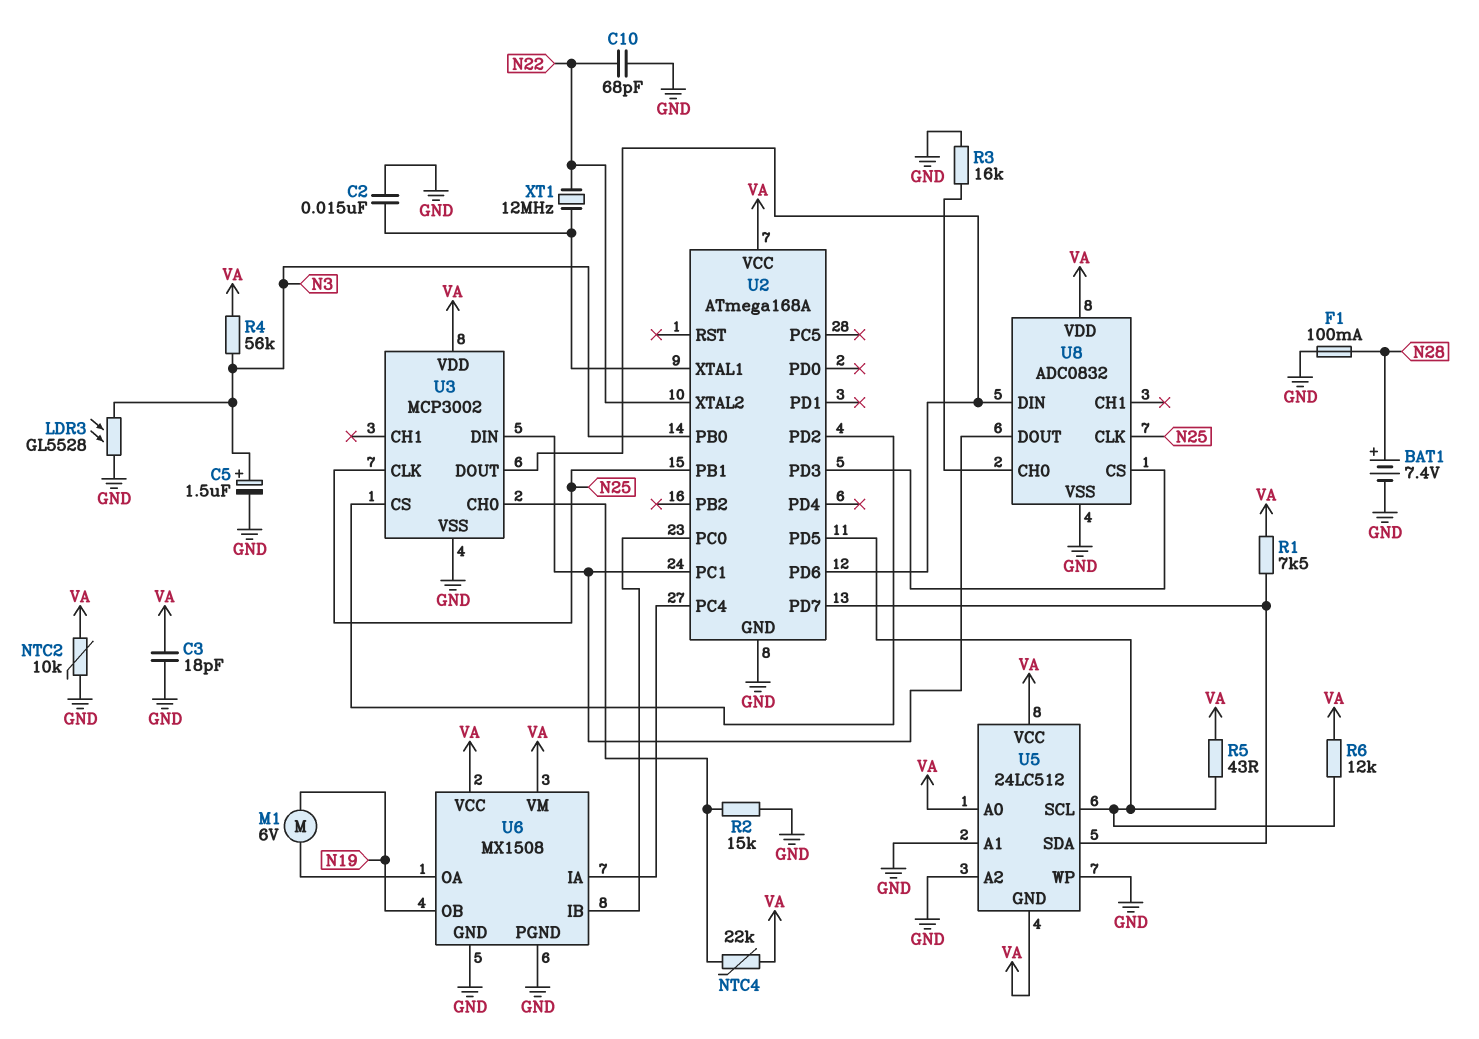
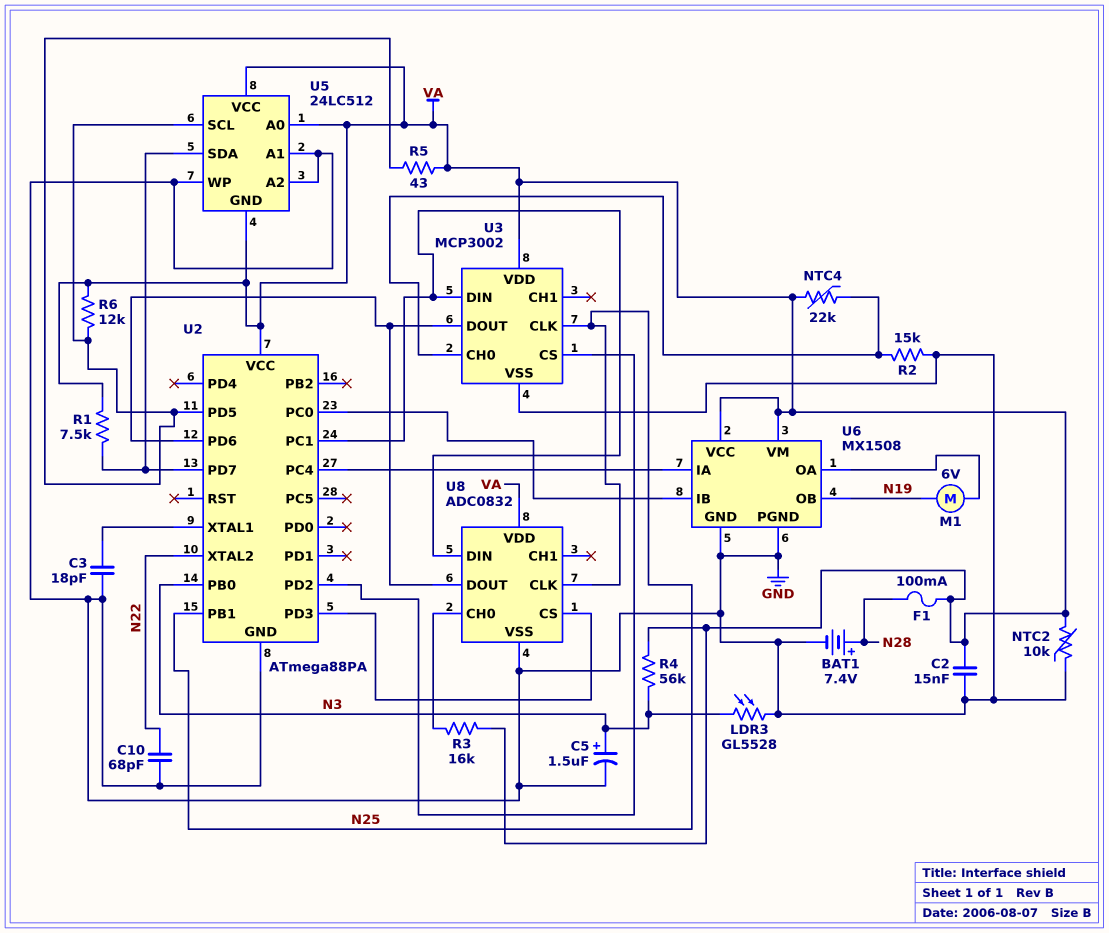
C2: 15nF (GND, U2/XTAL1) -> 15nF (GND, VA)
C3: 18pF (GND, VA) -> 18pF (GND, U2/XTAL1)
F1: 100mA (GND, N28) -> 100mA (N28, VA)
R3: 16k (GND, U8/CH0) -> 16k (U8/CH0, VA)
U2: ATmega168A -> ATmega88PA
U8 pin DIN: U2/PD6 -> U2/PC1
U8 pin DOUT: U2/PC1 -> U2/PD6
XT1: 12MHz (N22, U2/XTAL1) -> none

